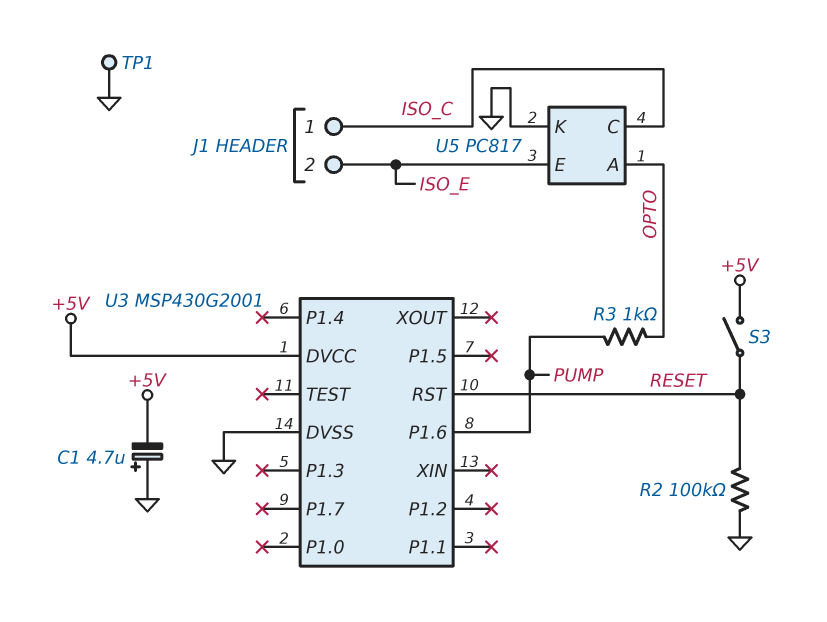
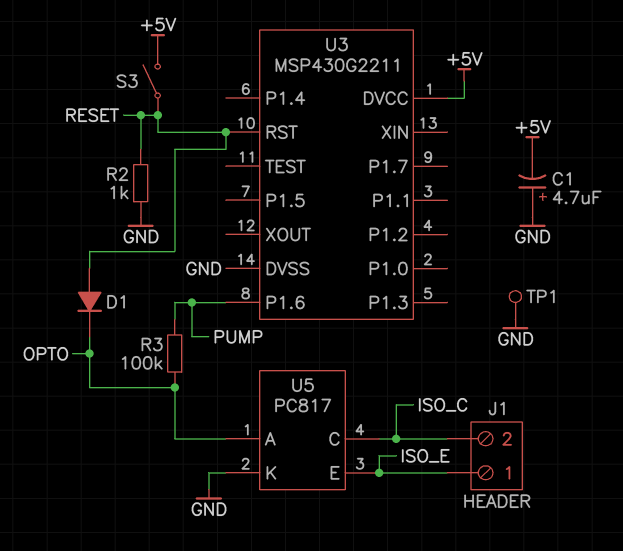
D1: none -> diode (A RESET, K OPTO)
J1 pin 1: ISO_C -> ISO_E
J1 pin 2: ISO_E -> ISO_C
R2: 100k (GND, RESET) -> 1k (GND, RESET)
R3: 1k (OPTO, PUMP) -> 100k (OPTO, PUMP)
U3: MSP430G2001 -> MSP430G2211

